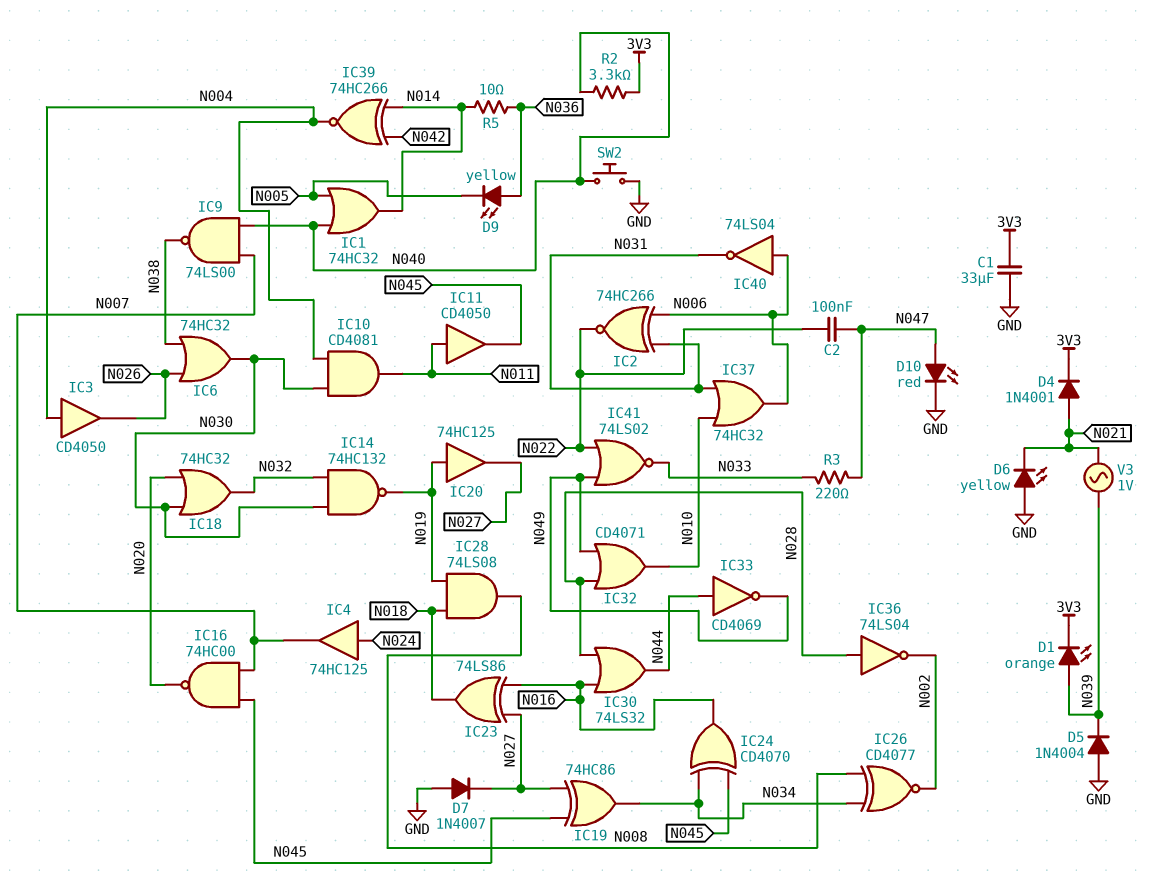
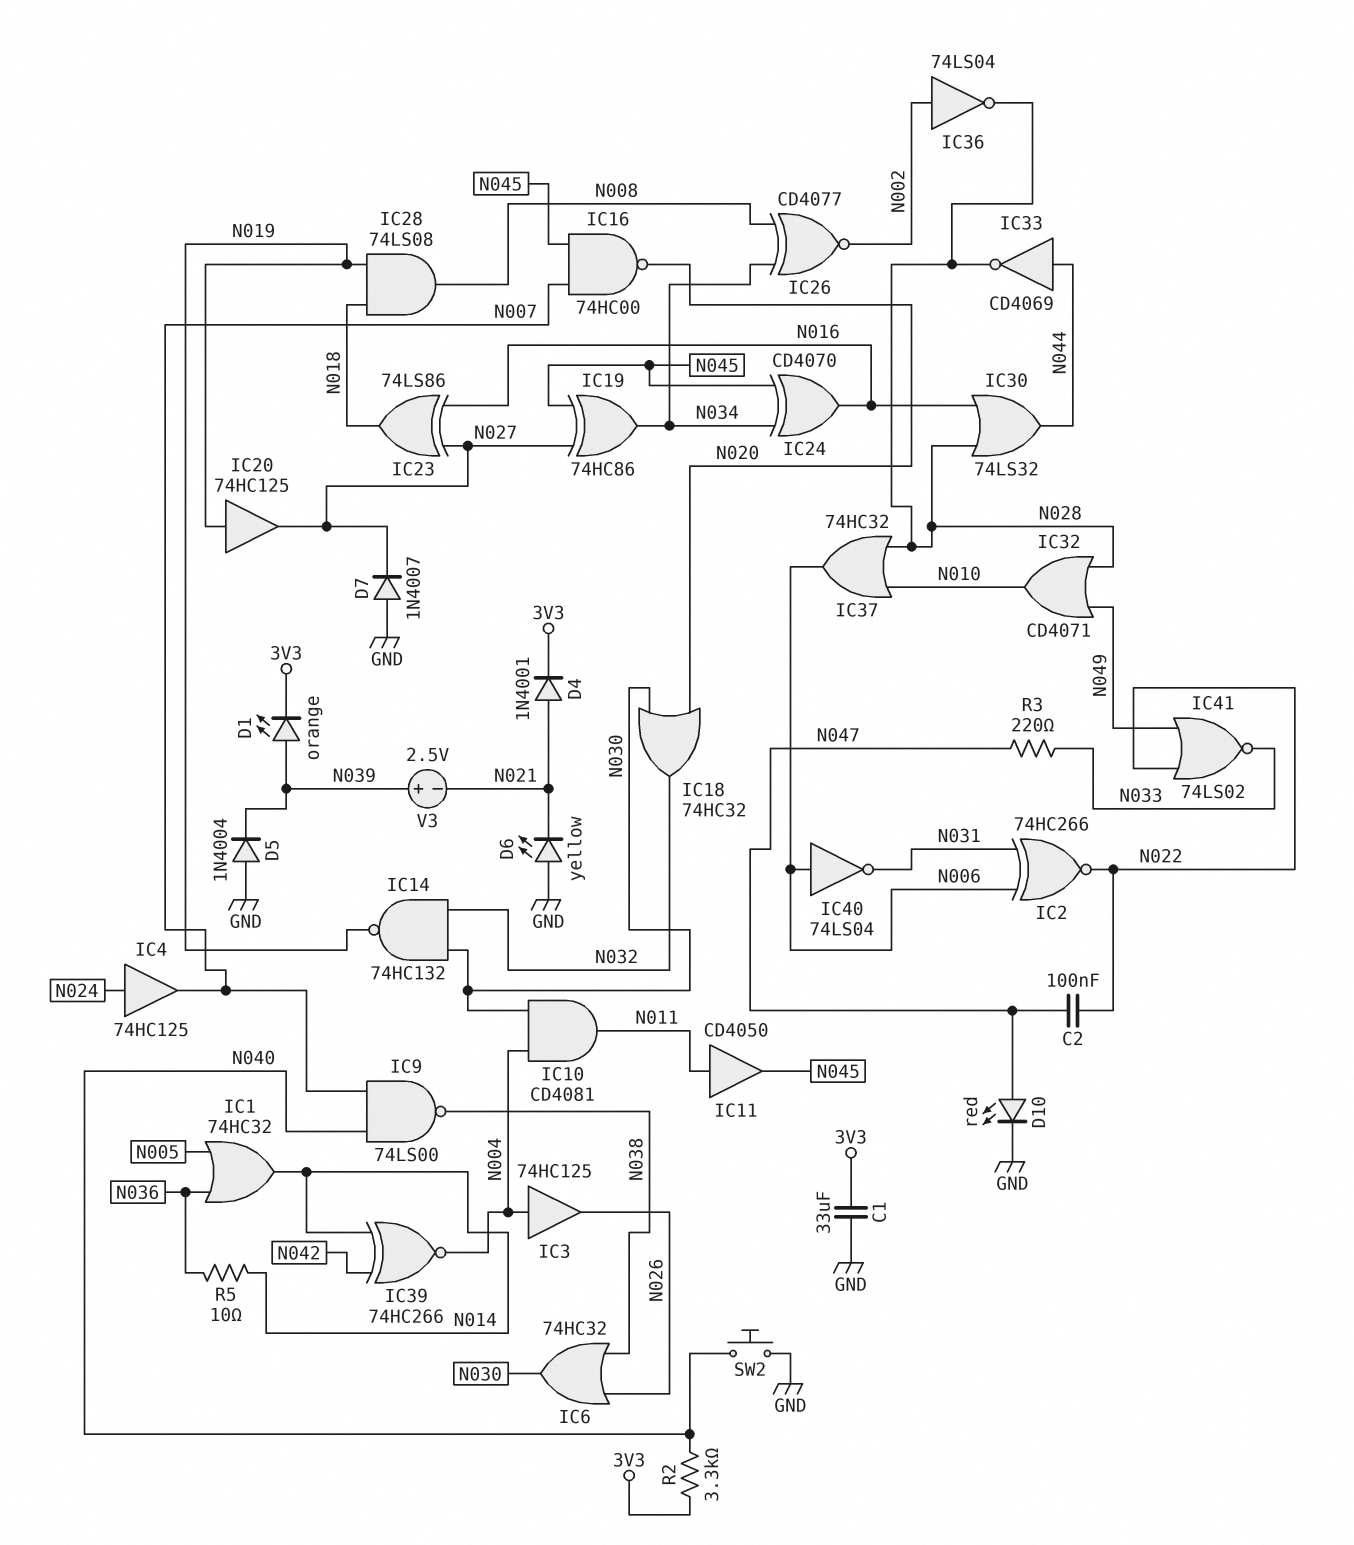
D9: LED yellow (A N036, K N005) -> none
IC1: OR 74HC32 (in N005, in N040, out N014) -> OR 74HC32 (in N005, in N036, out N014)
IC3: buffer CD4050 (in N004, out N026) -> buffer 74HC125 (in N004, out N026)
IC33: NOT CD4069 (in N044, out N049) -> NOT CD4069 (in N044, out N028)
IC36: NOT 74LS04 (in N028, out N002) -> NOT 74LS04 (in N002, out N028)
IC37: OR 74HC32 (in N010, in N031, out N006) -> OR 74HC32 (in N010, in N028, out N006)
V3: AC 1V (N021, N039) -> 2.5V (plus N039, minus N021)

